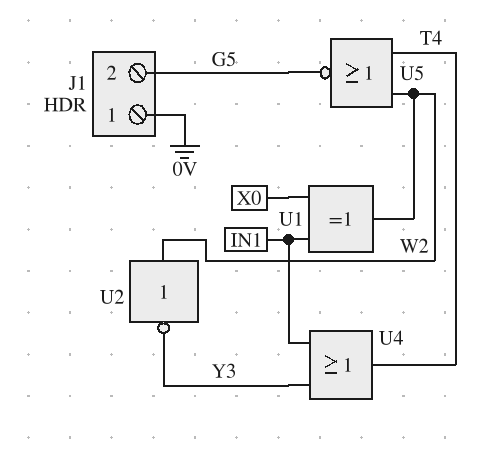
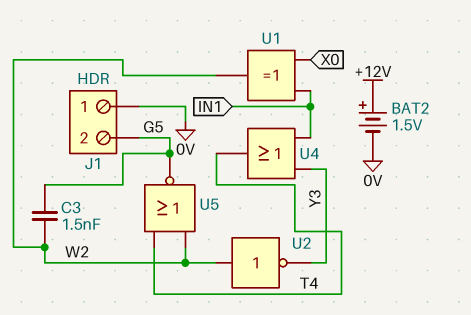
BAT2: none -> 1.5V (plus +12V, minus 0V)
C3: none -> 1.5nF (G5, W2)

